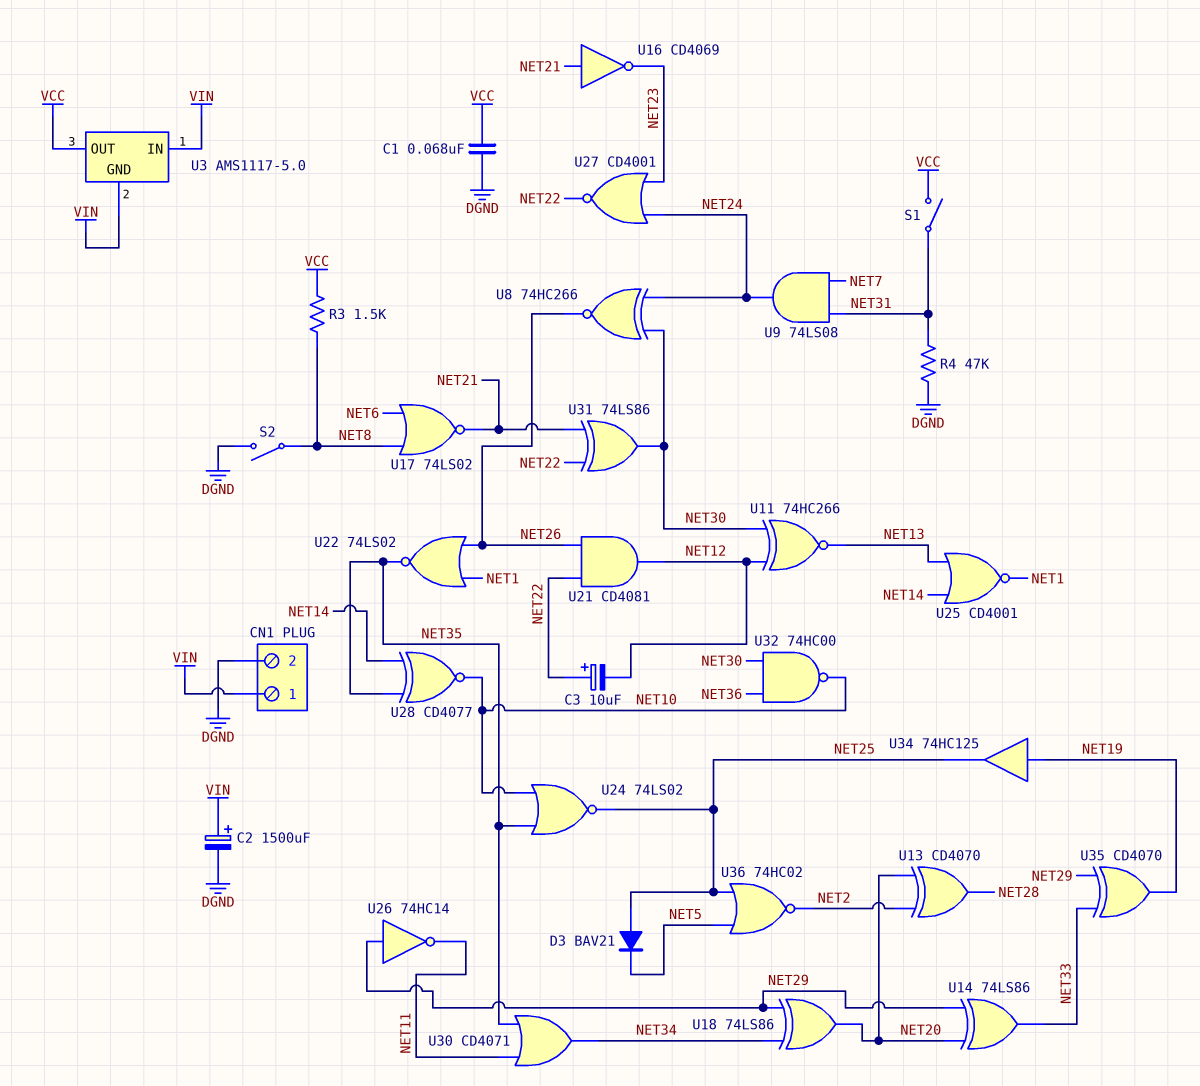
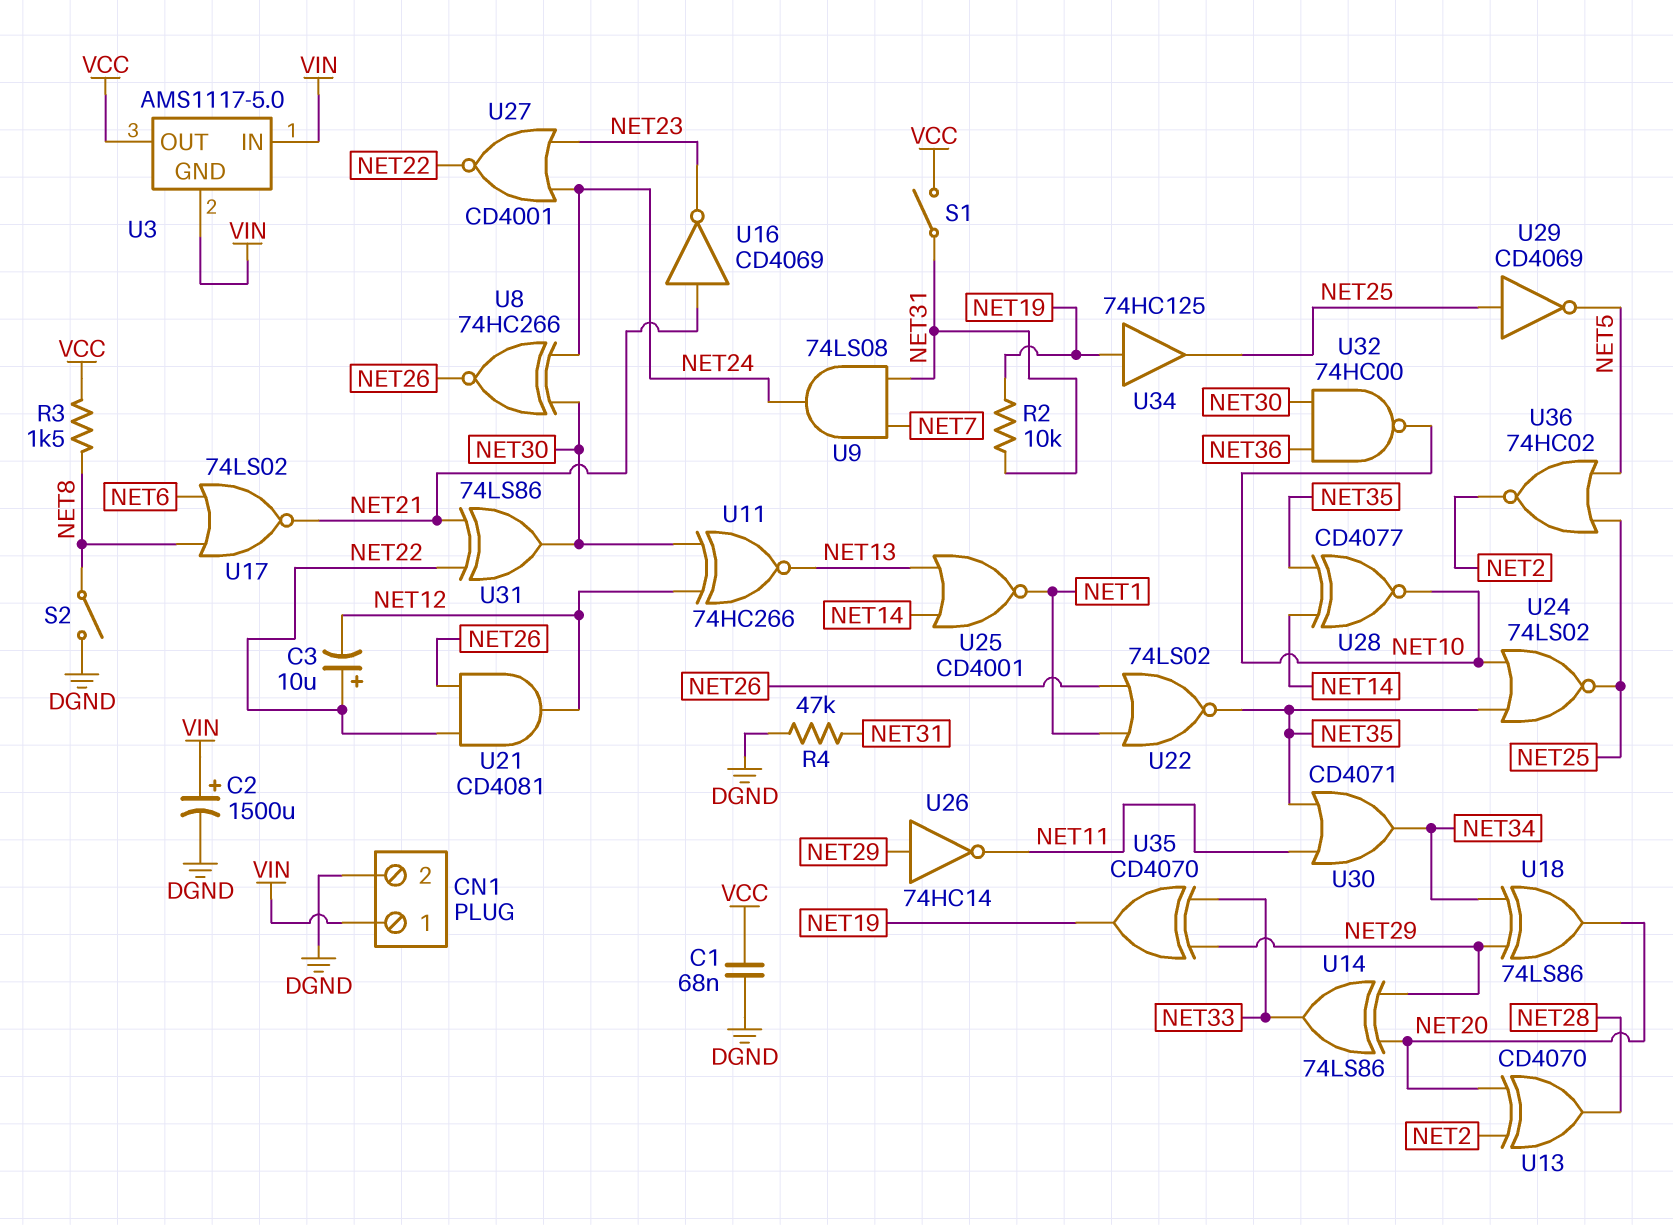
D3: diode BAV21 (A NET25, K NET5) -> none
R2: none -> 10k (NET19, NET31)
U29: none -> NOT CD4069 (in NET25, out NET5)

